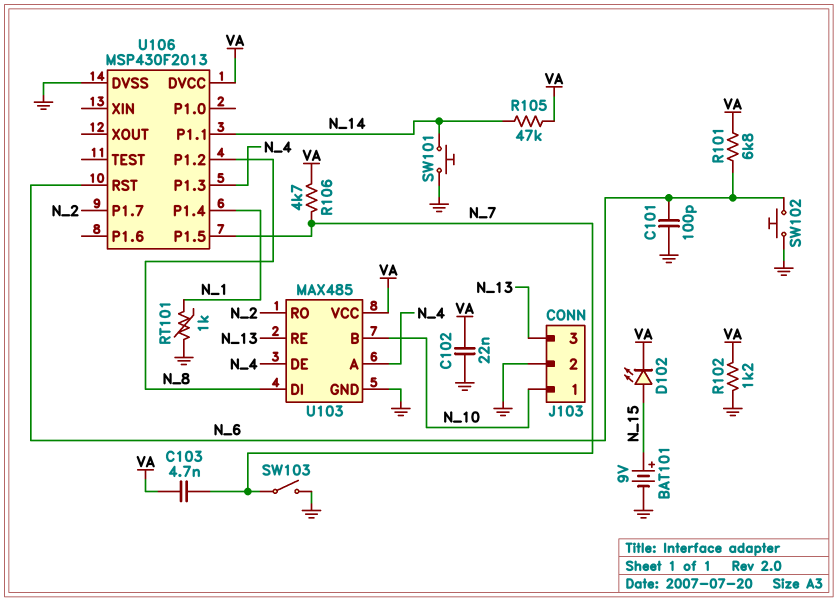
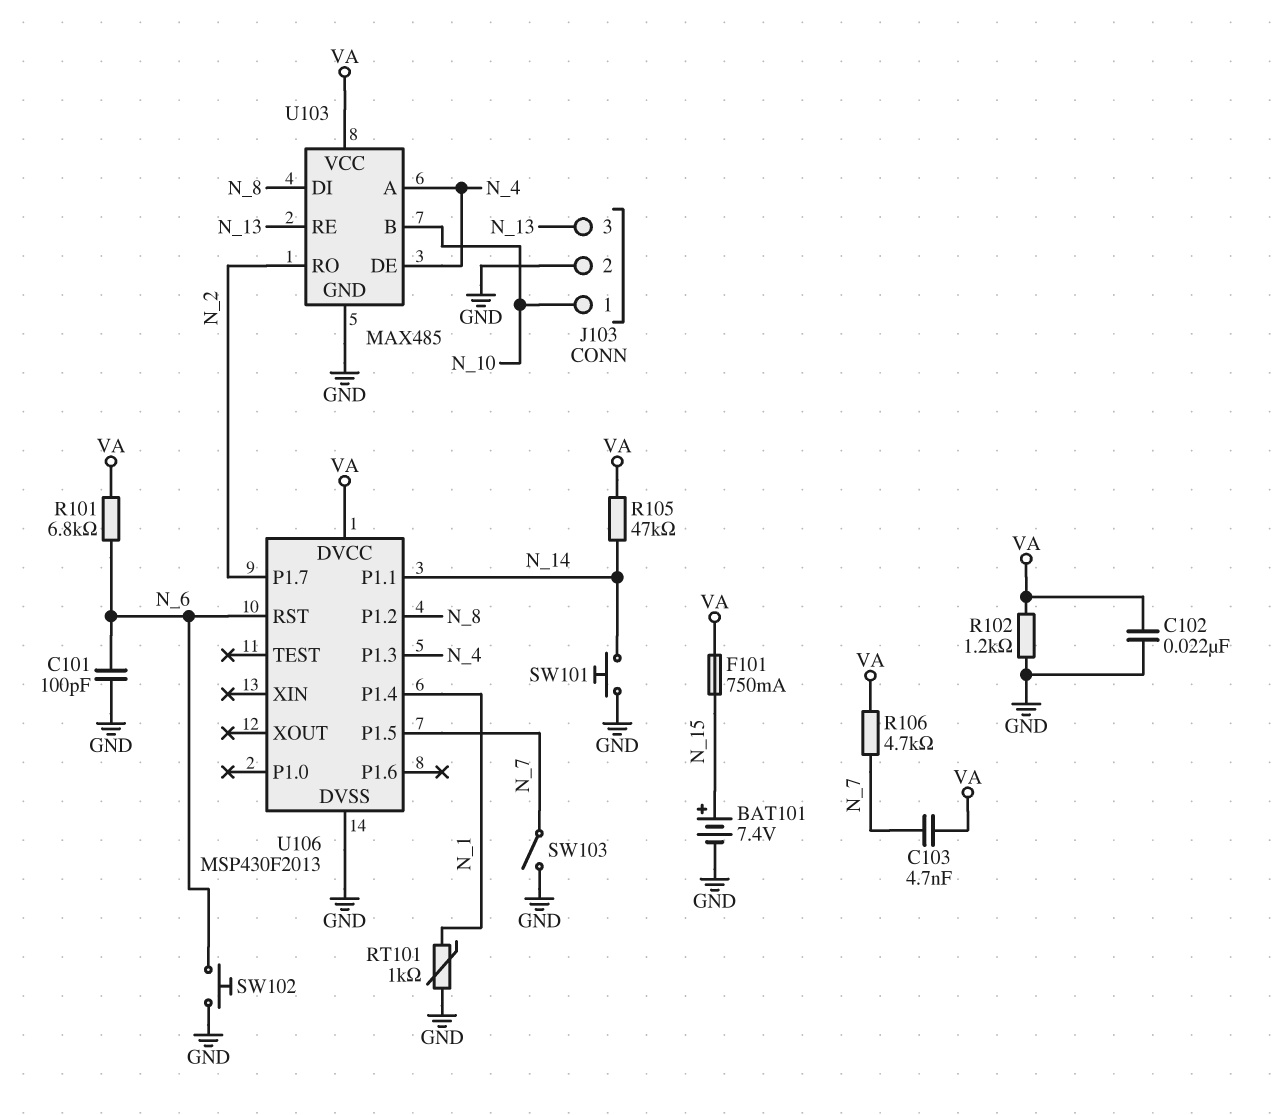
BAT101: 9V (plus N_15, minus GND) -> 7.4V (plus N_15, minus GND)
D102: LED (A N_15, K VA) -> none
F101: none -> 750mA (N_15, VA)

